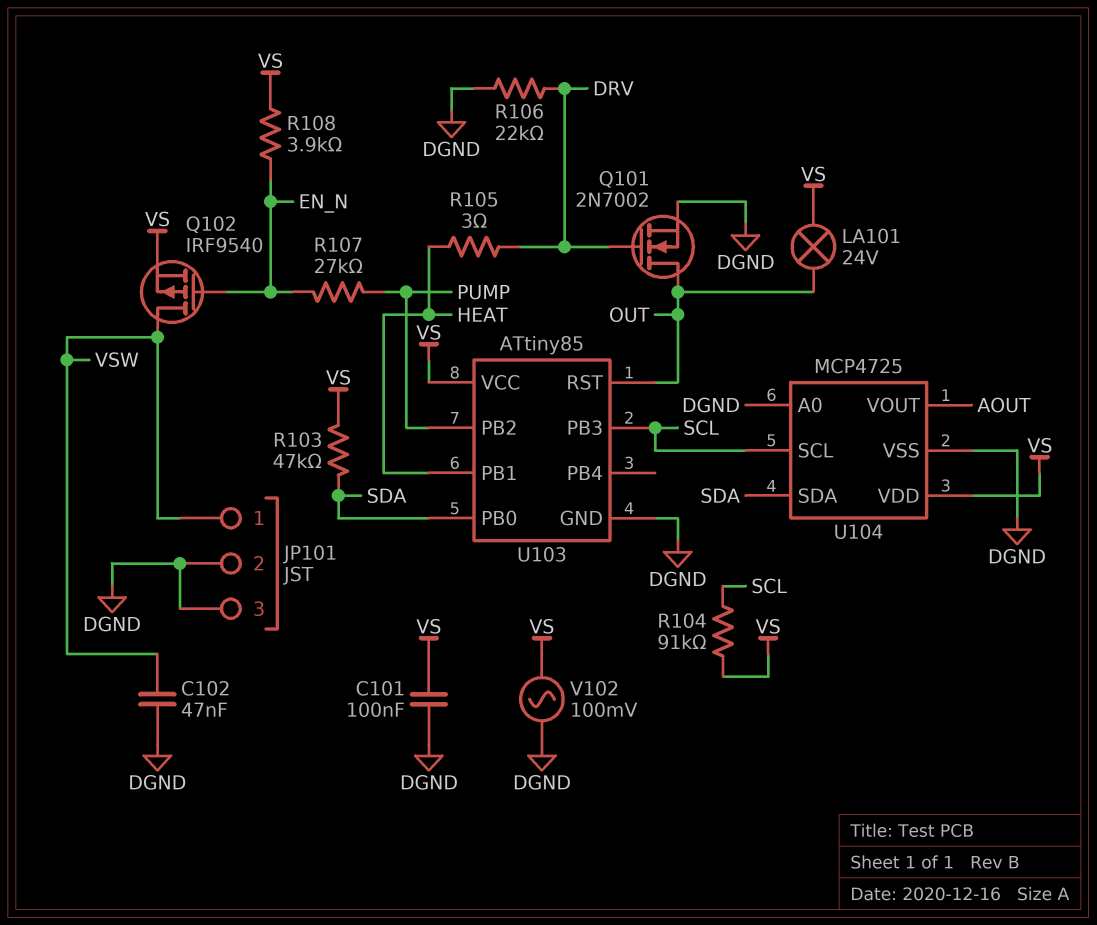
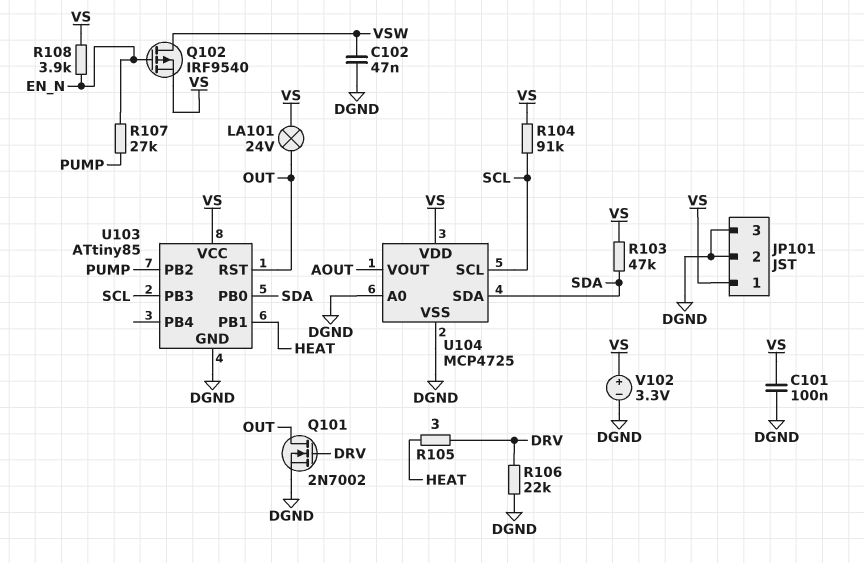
JP101 pin 1: VSW -> VS
V102: AC 100mV (DGND, VS) -> 3.3V (plus VS, minus DGND)

